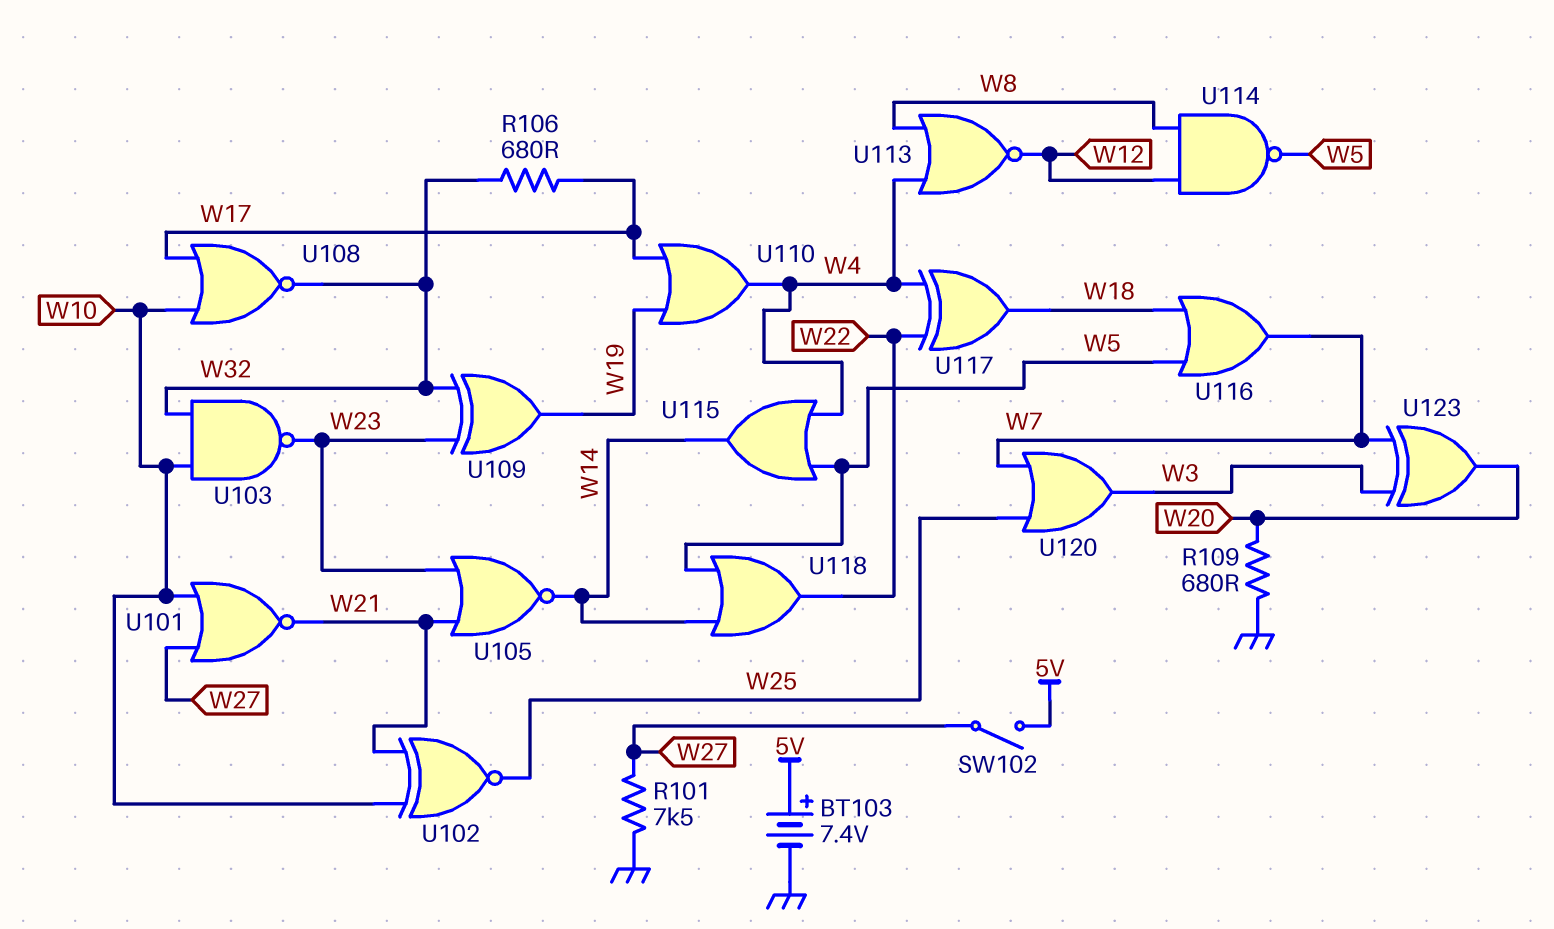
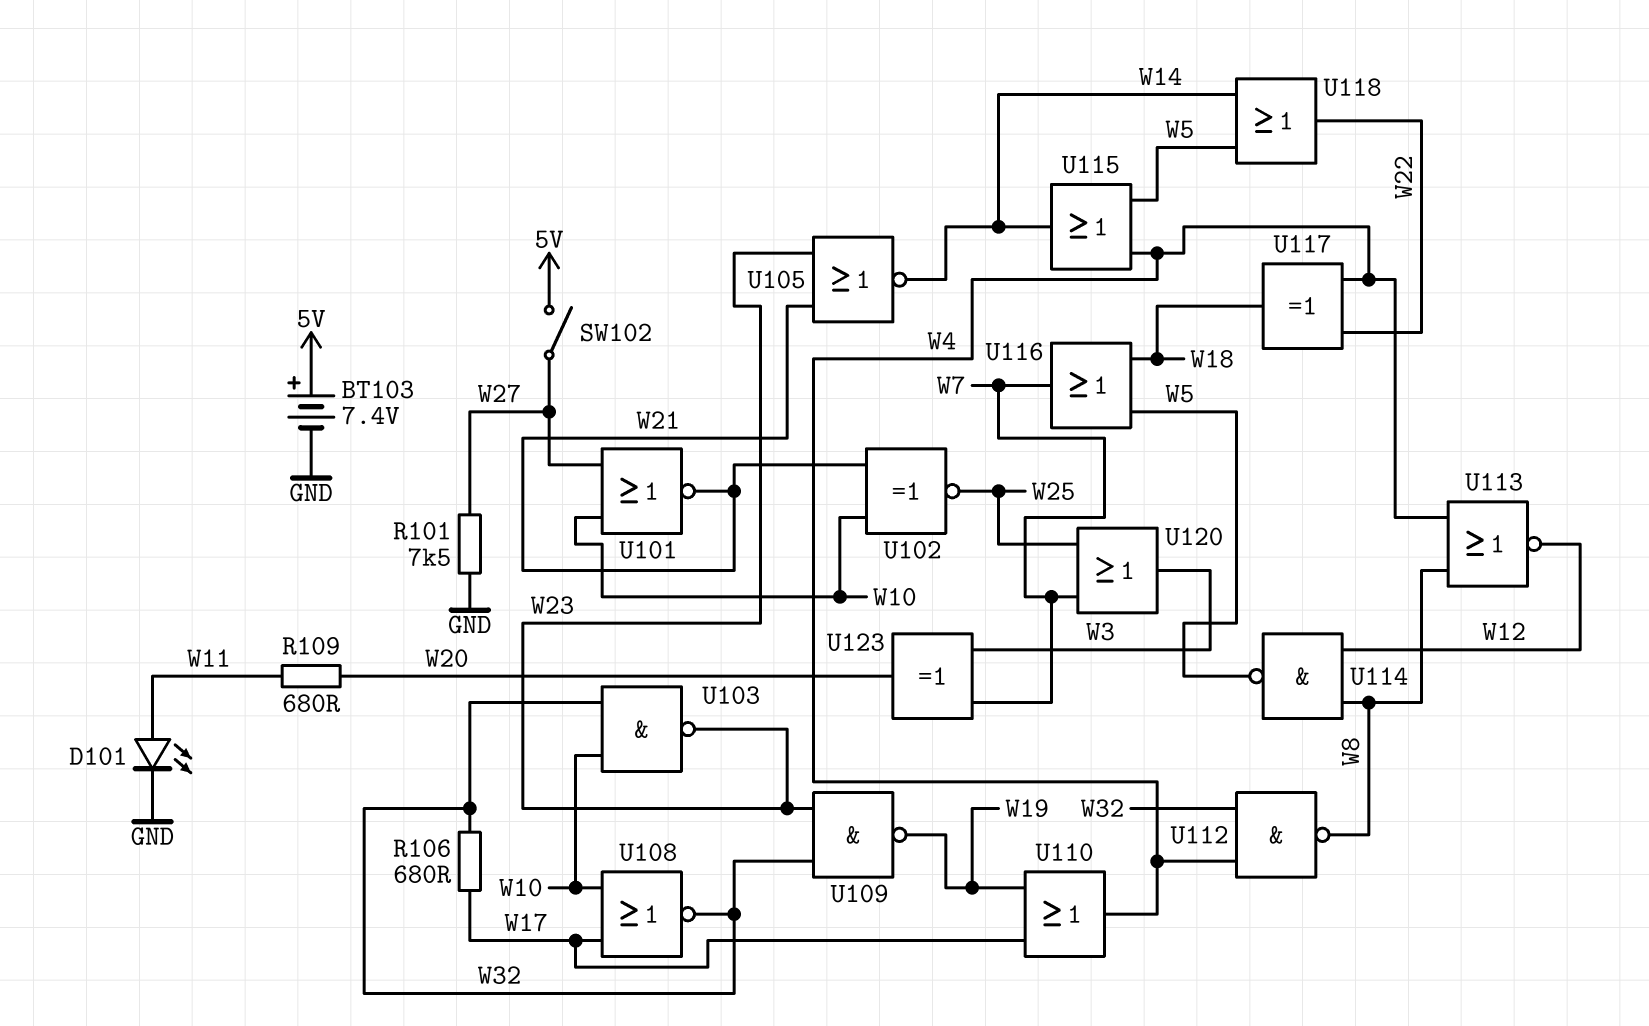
D101: none -> LED (A W11, K GND)
R109: 680 (GND, W20) -> 680 (W11, W20)
U109: XOR (in W23, in W32, out W19) -> NAND (in W23, in W32, out W19)
U112: none -> NAND (in W4, in W32, out W8)

